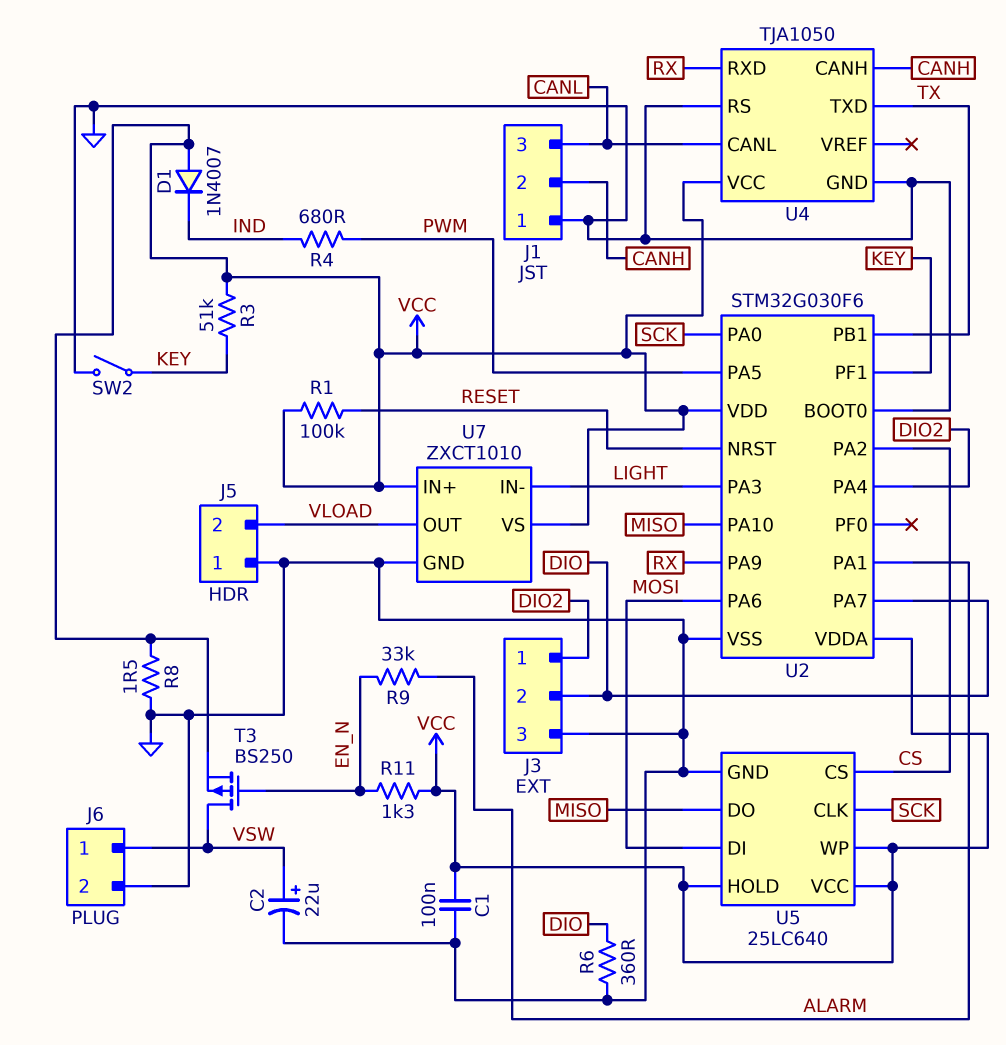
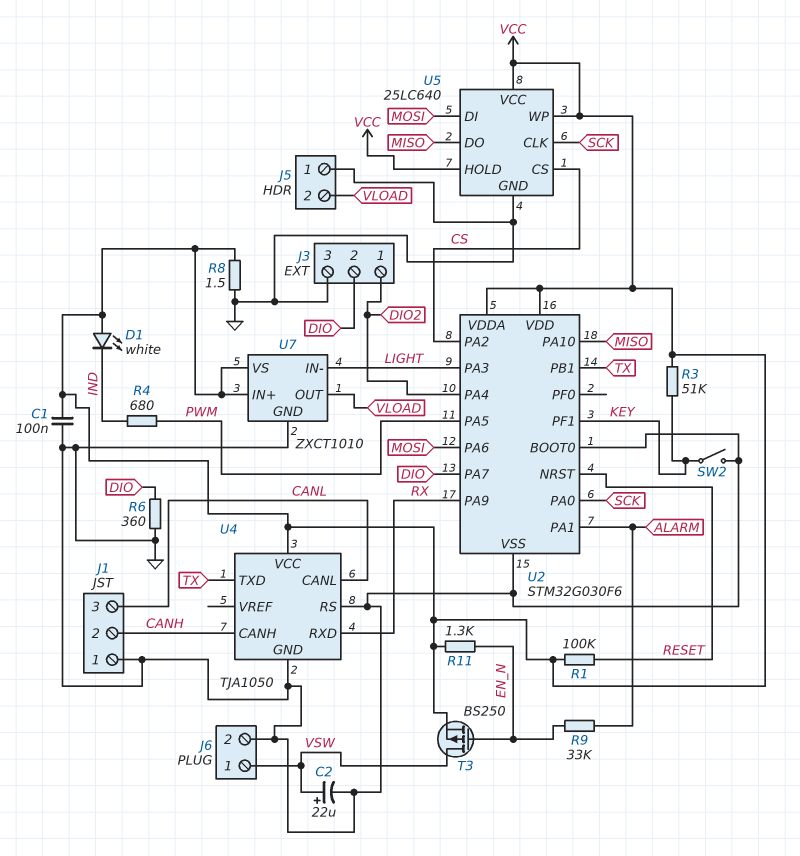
D1: diode 1N4007 (A VCC, K IND) -> LED white (A VCC, K IND)

